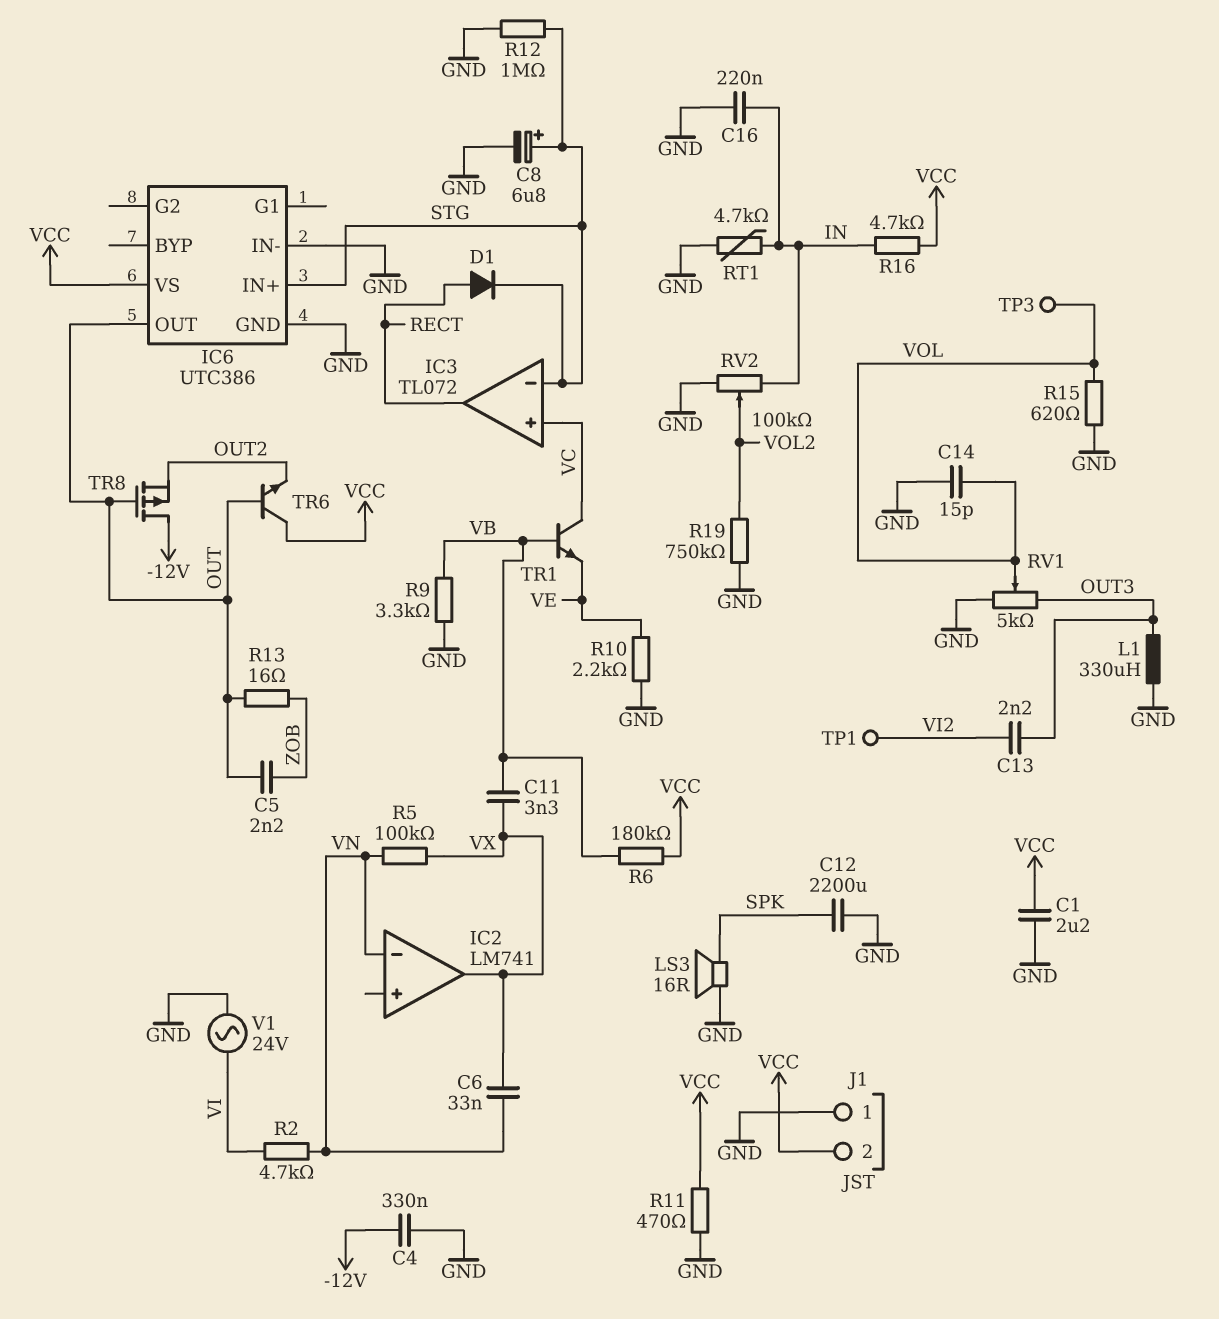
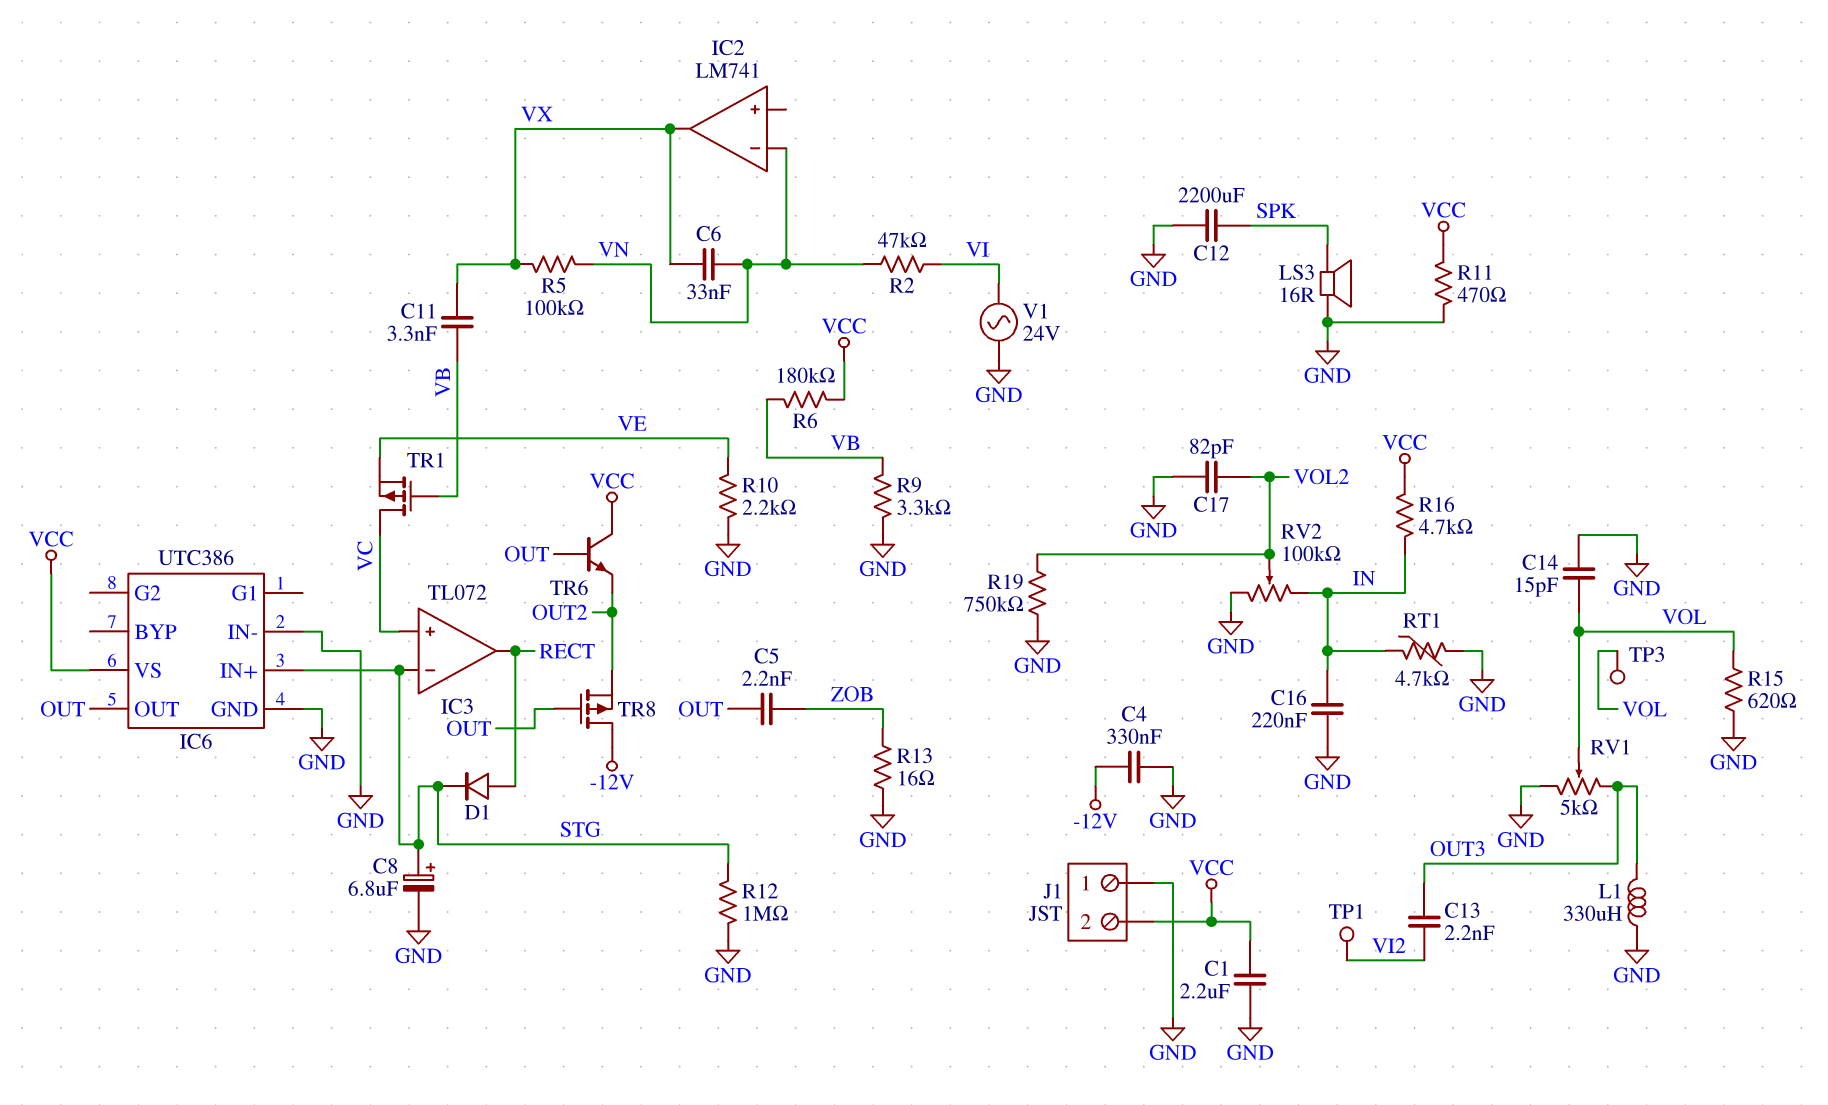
C17: none -> 82pF (GND, VOL2)
R2: 4.7k (VI, VN) -> 47k (VI, VN)
R13: 16 (OUT, ZOB) -> 16 (GND, ZOB)
TR1: NPN (B VB, C VC, E VE) -> PMOS (G VB, D VC, S VE)

